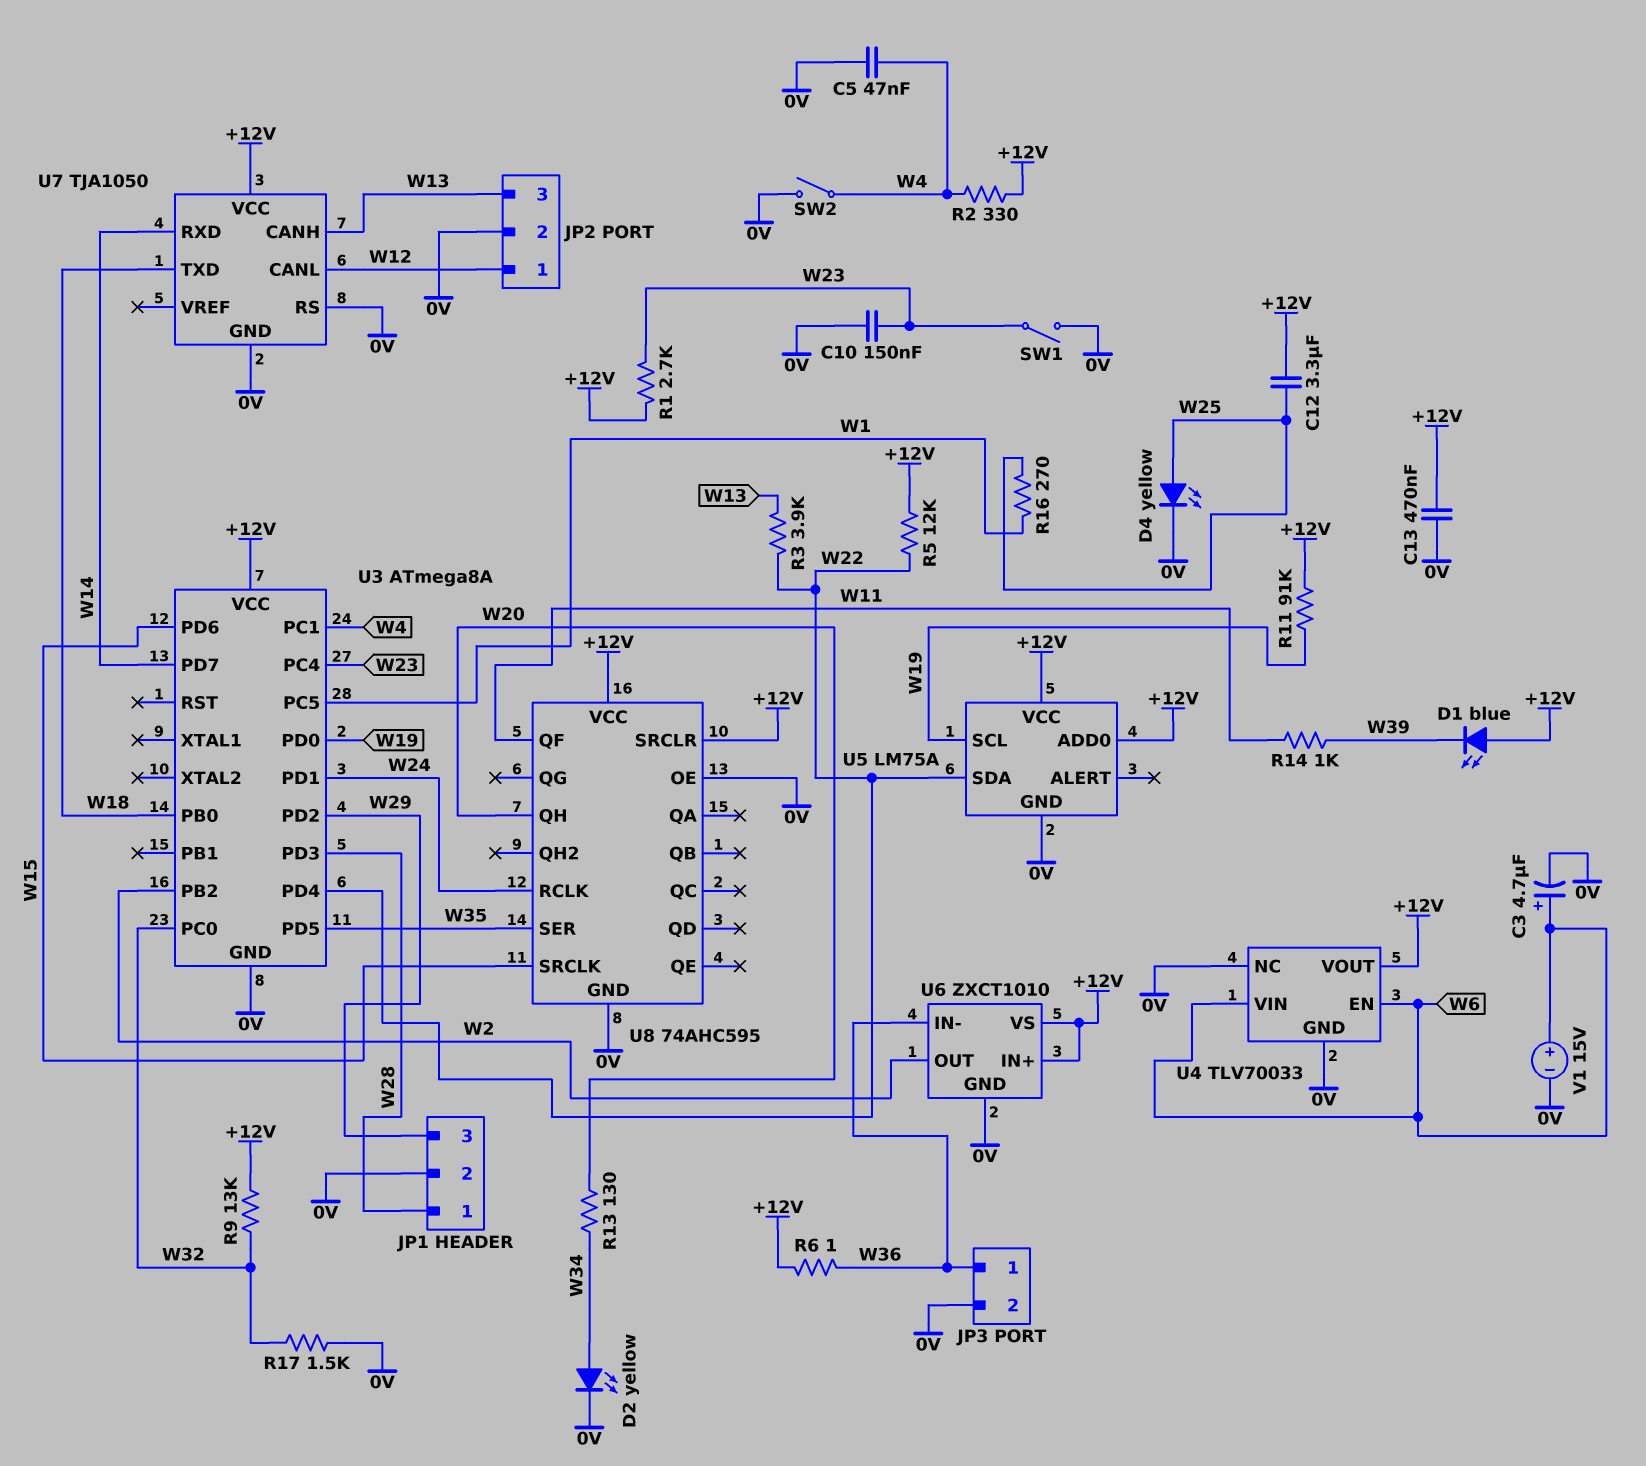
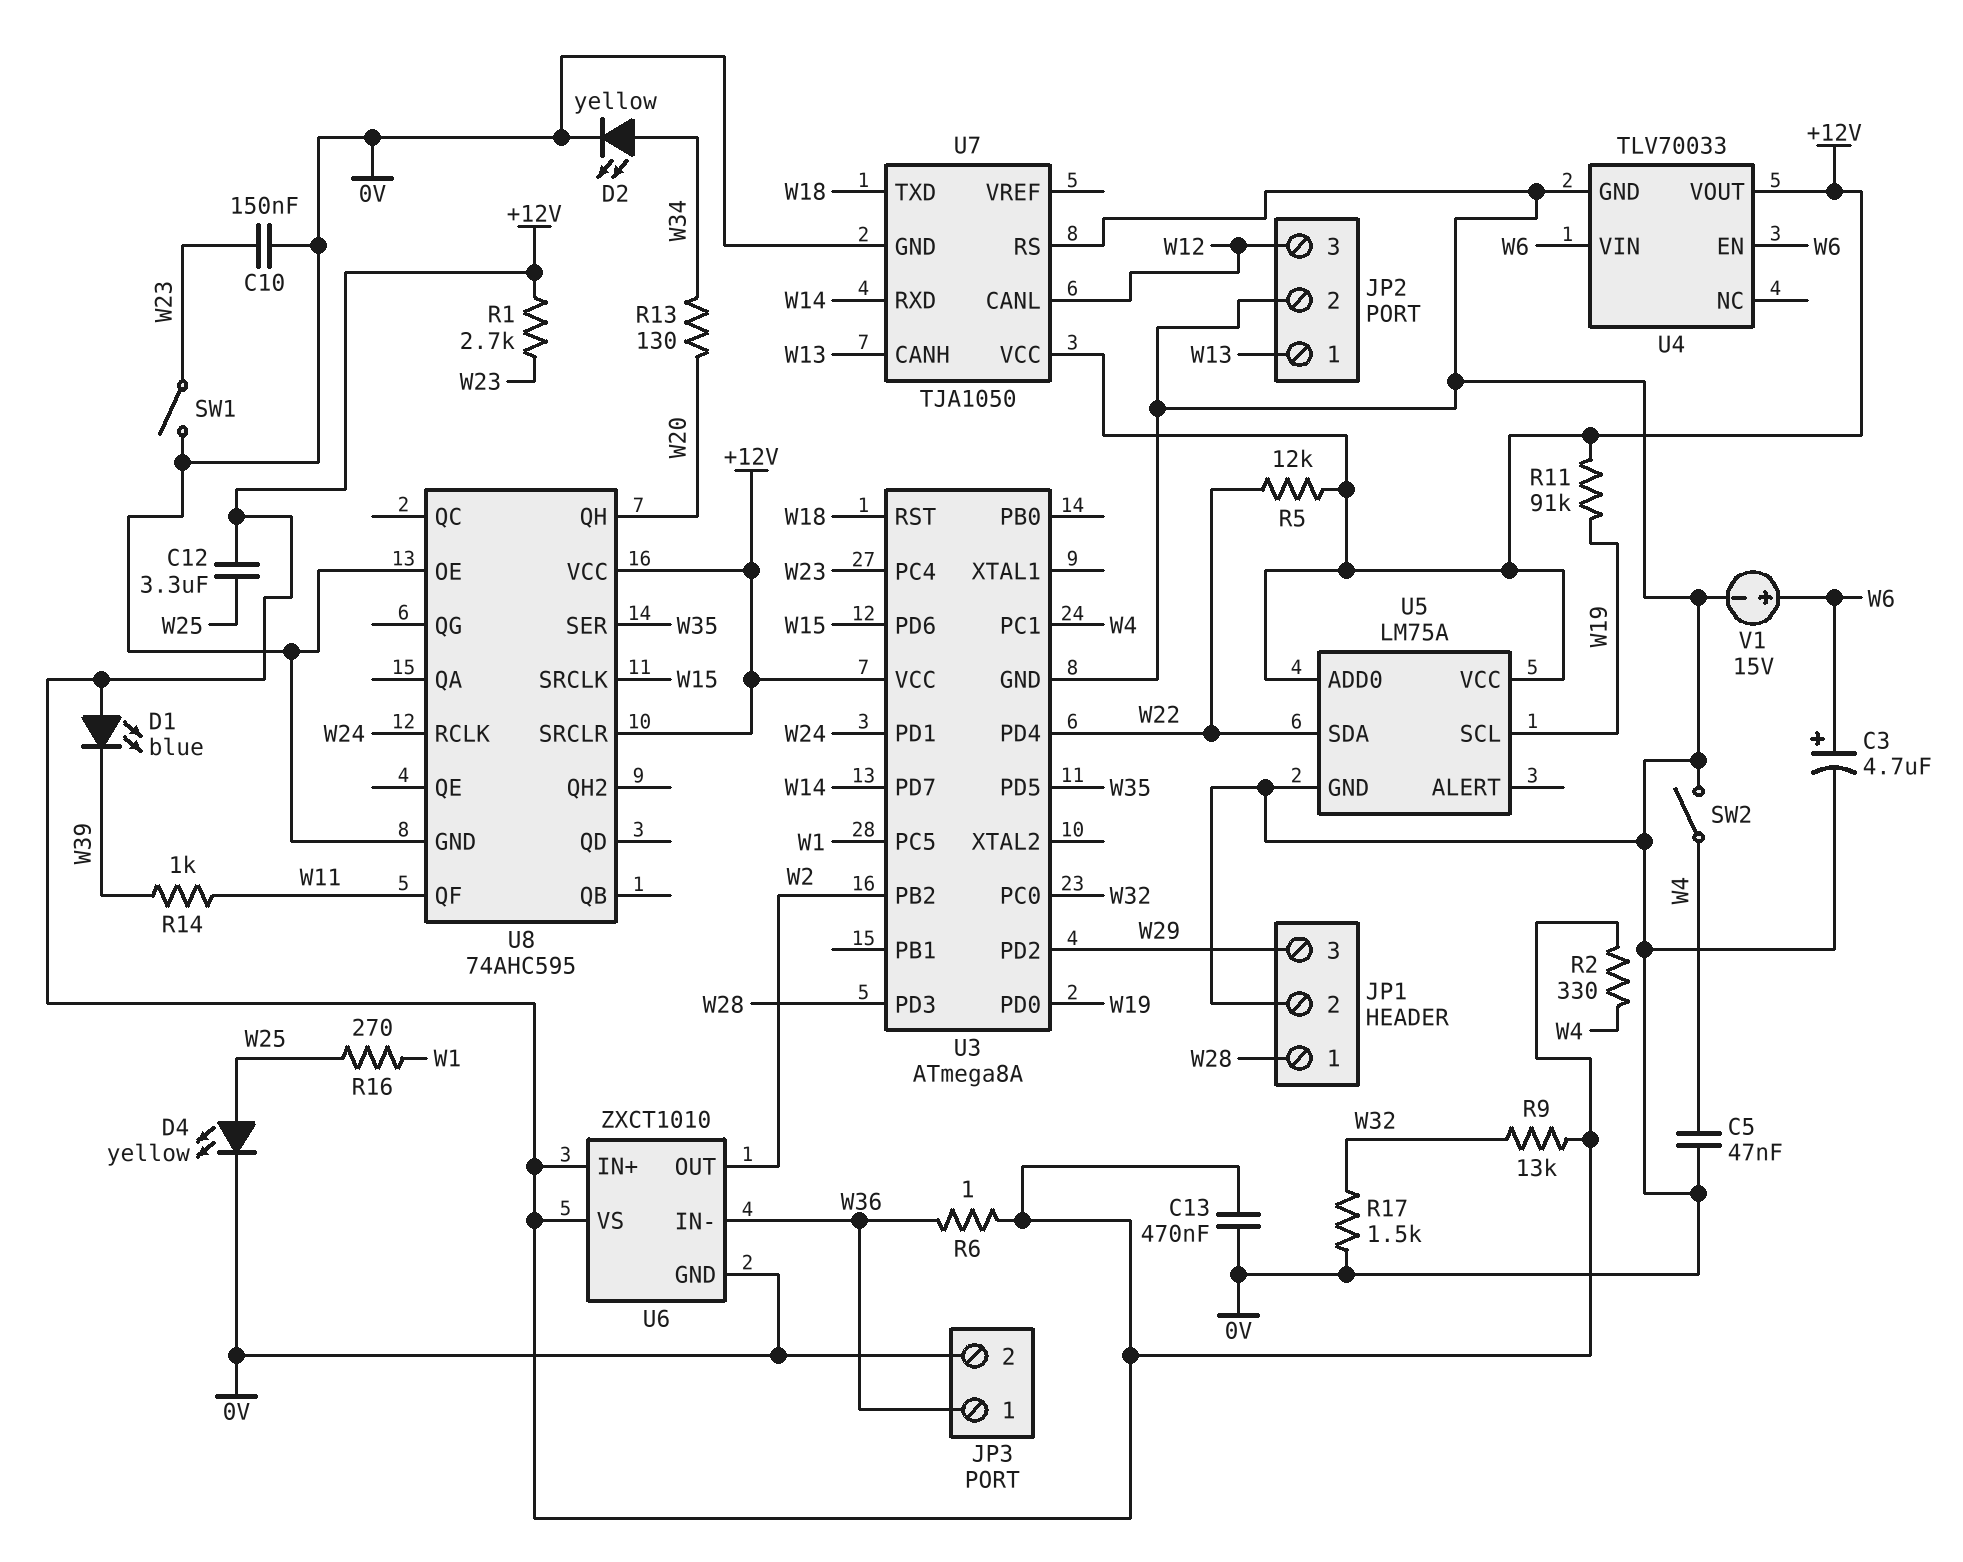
JP2 pin 1: W12 -> W13
JP2 pin 3: W13 -> W12
R3: 3.9k (W13, W22) -> none
U3 pin PB0: W18 -> none
U3 pin RST: none -> W18
U4 pin NC: 0V -> none

